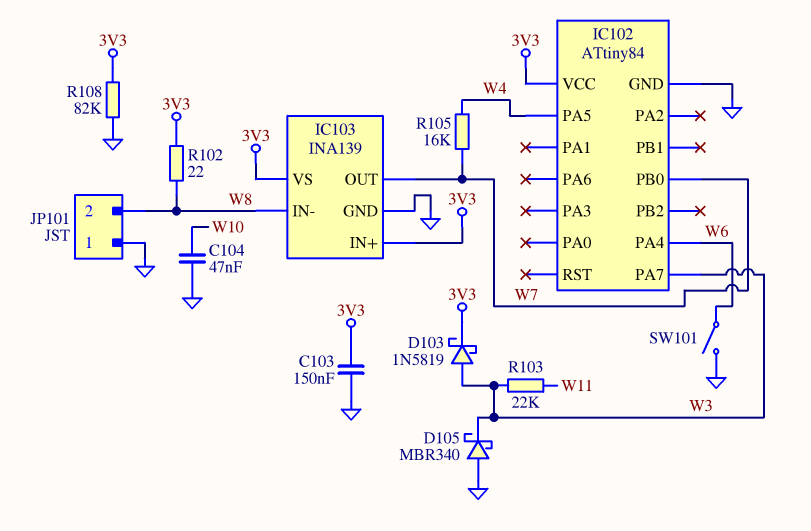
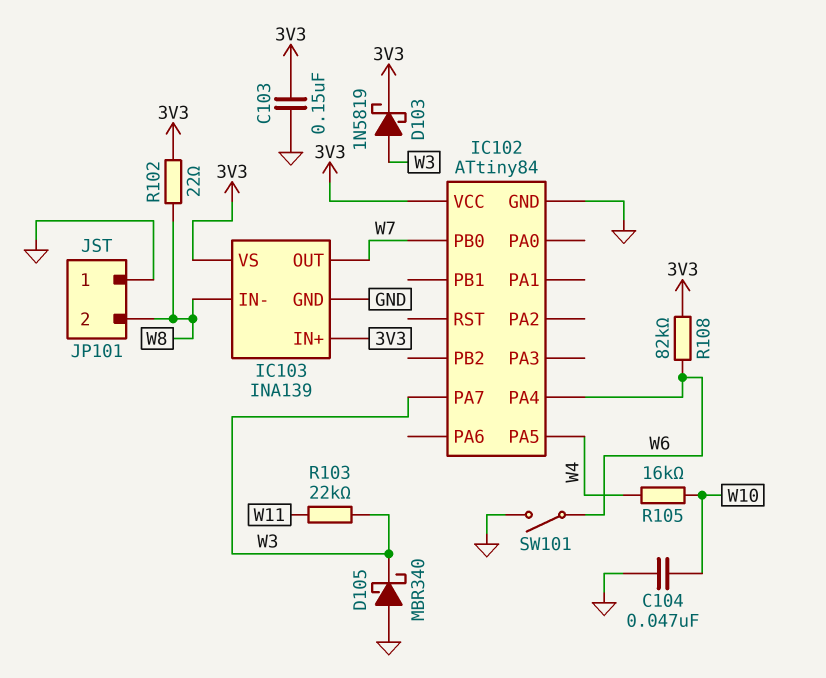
R105: 16k (W4, W7) -> 16k (W4, W10)
R108: 82k (3V3, GND) -> 82k (3V3, W6)

